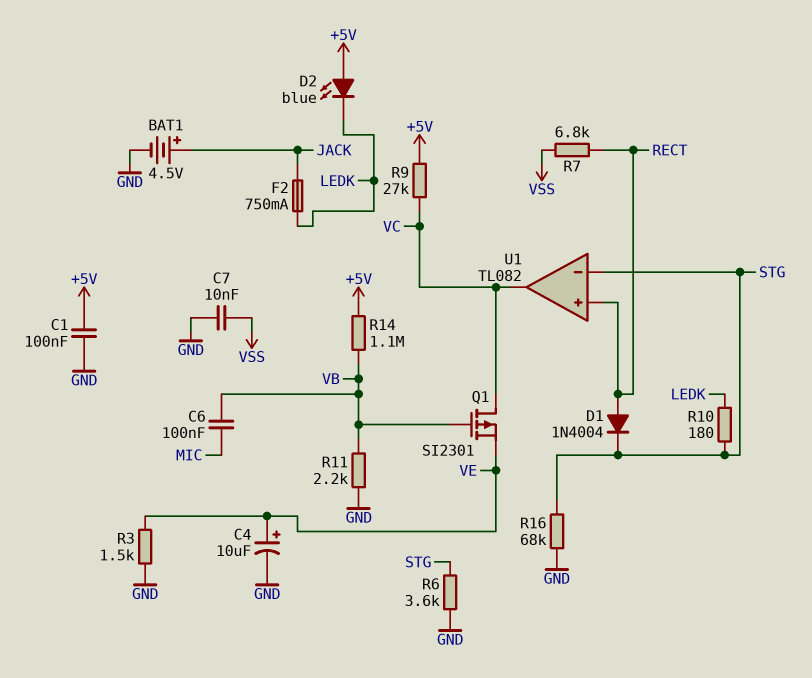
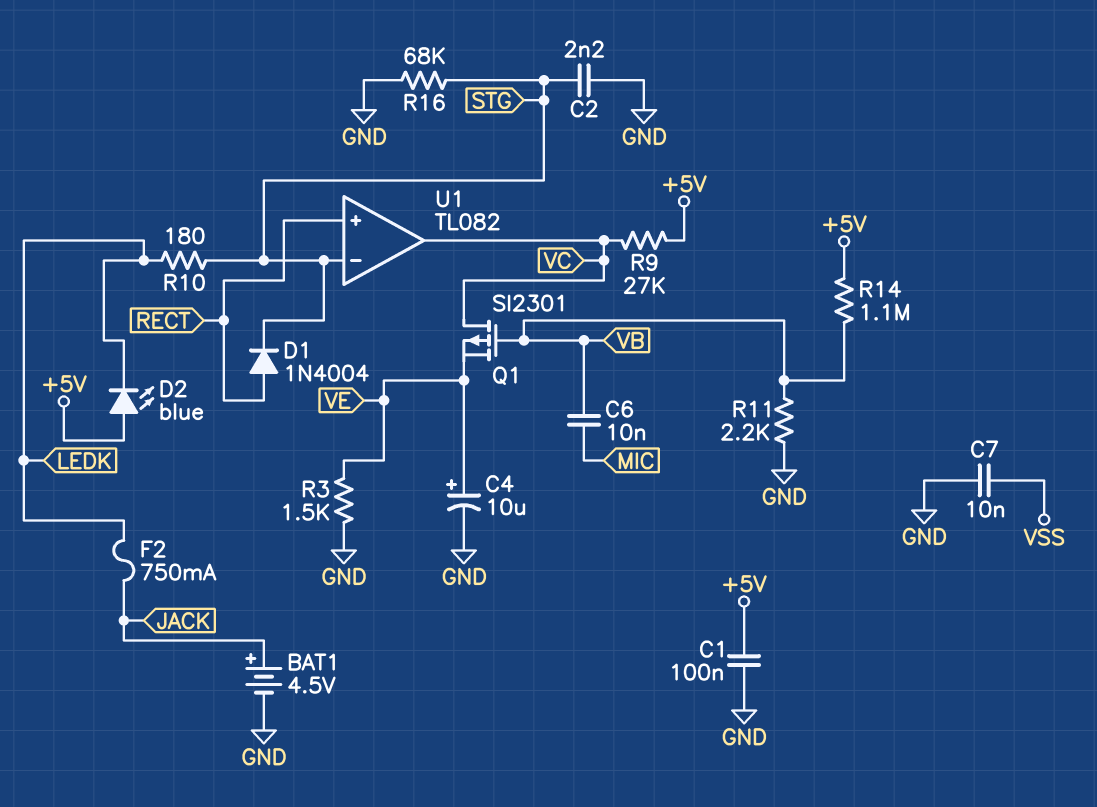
C2: none -> 2.2nF (GND, STG)
C6: 100nF (MIC, VB) -> 10nF (MIC, VB)
R6: 3.6k (GND, STG) -> none
R7: 6.8k (RECT, VSS) -> none

